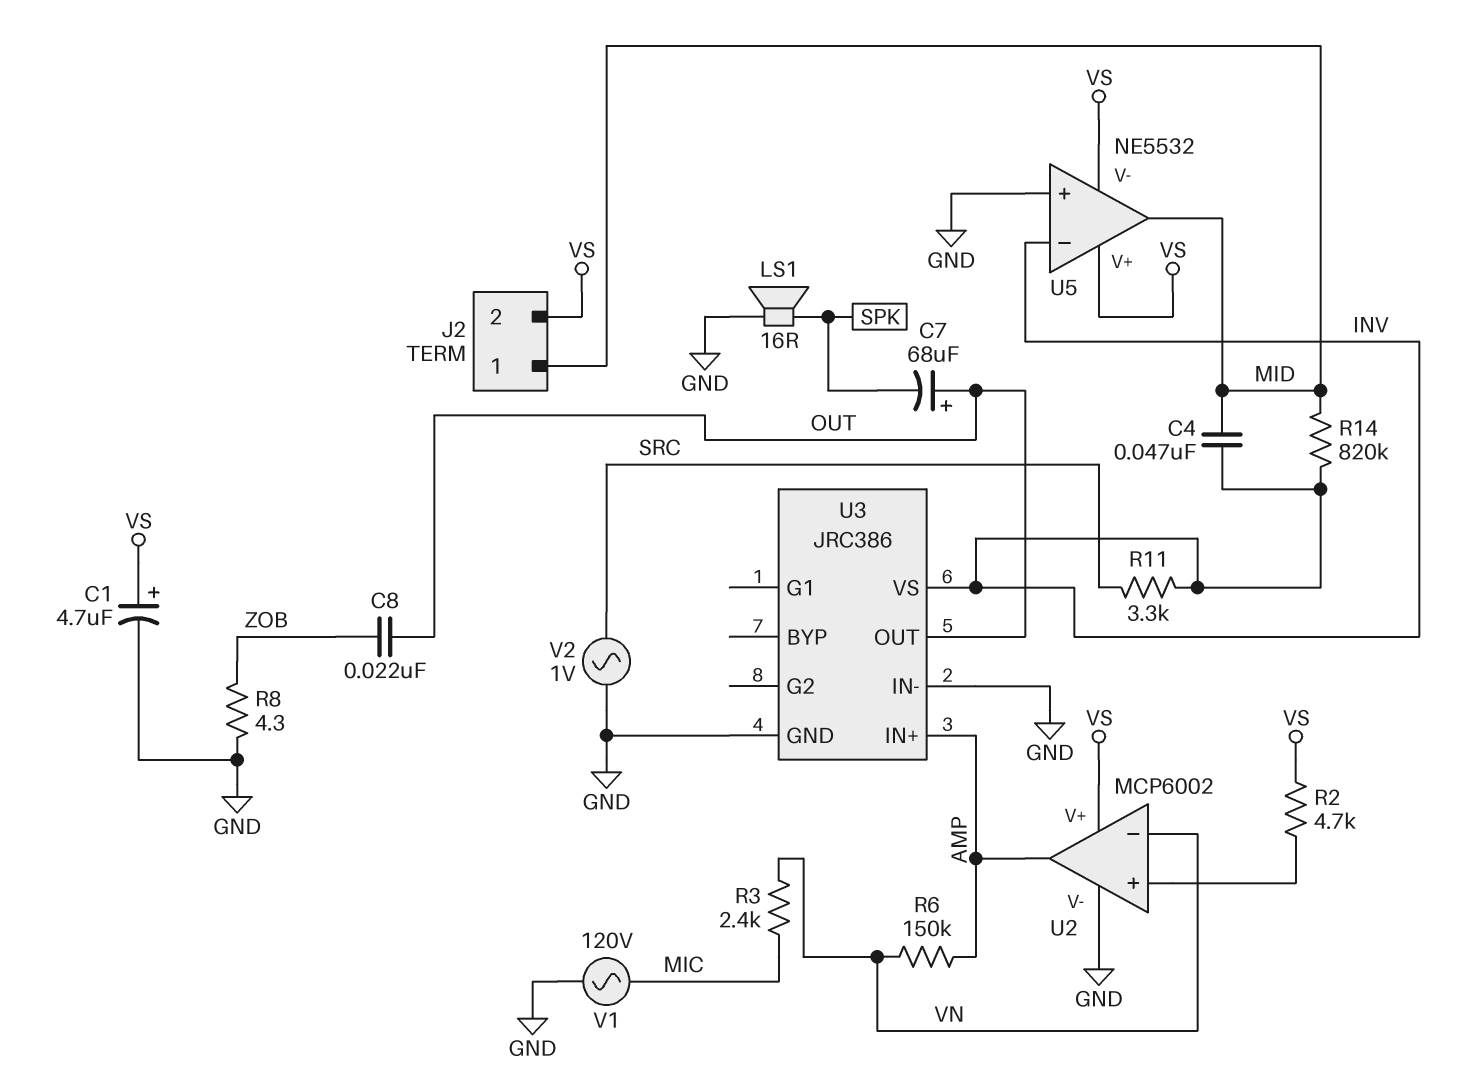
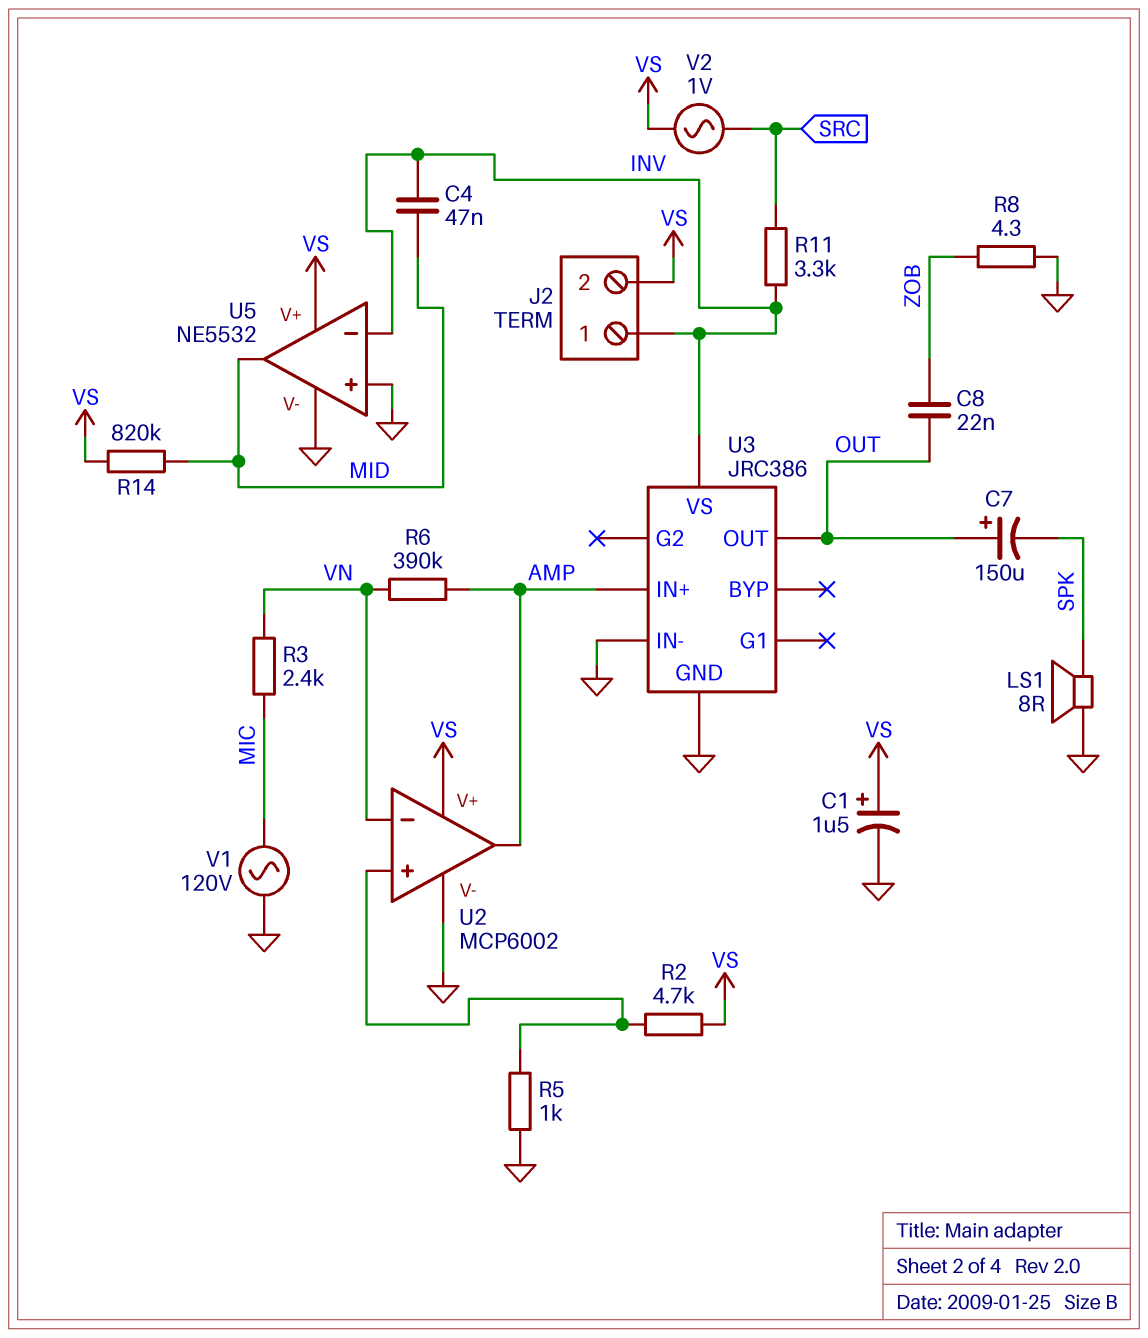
C1: 4.7uF (plus VS, minus GND) -> 1.5uF (plus VS, minus GND)
C7: 68uF (plus OUT, minus SPK) -> 150uF (plus OUT, minus SPK)
J2 pin 1: MID -> INV
LS1: speaker 16R (GND, SPK) -> speaker 8R (GND, SPK)
R5: none -> 1k (GND, U2/in+)
R6: 150k (AMP, VN) -> 390k (AMP, VN)
R14: 820k (INV, MID) -> 820k (MID, VS)
U5 pin V-: VS -> GND
V2: AC 1V (GND, SRC) -> AC 1V (SRC, VS)

